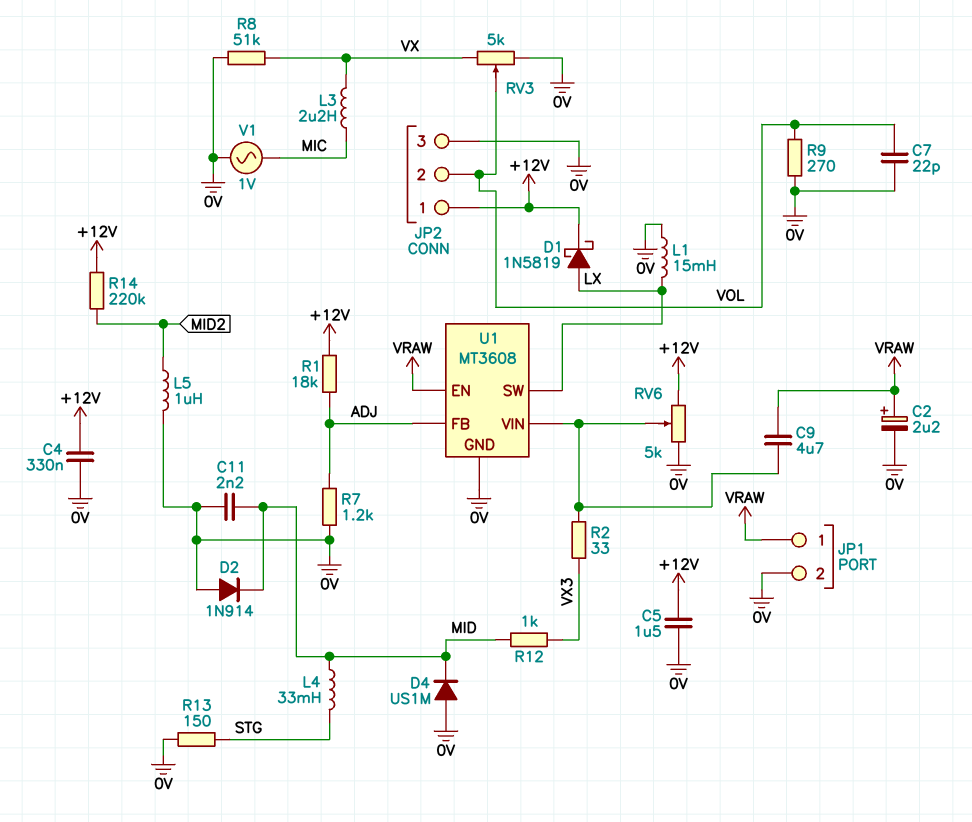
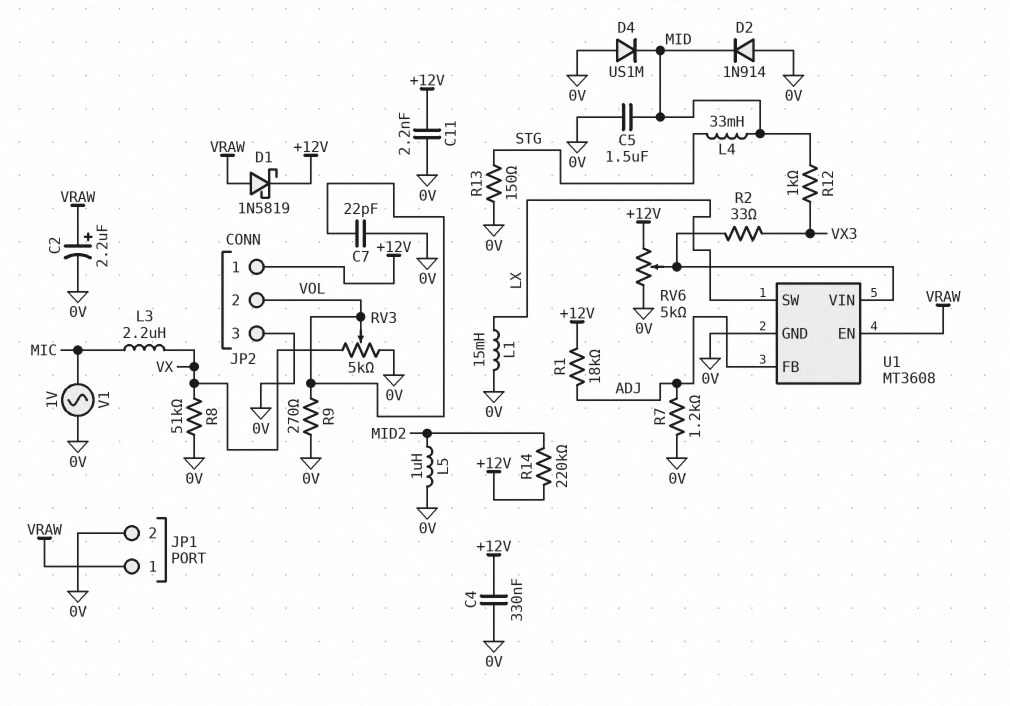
C5: 1.5uF (+12V, 0V) -> 1.5uF (0V, MID)
C9: 4.7uF (U1/VIN, VRAW) -> none
C11: 2.2nF (0V, MID) -> 2.2nF (+12V, 0V)
D1: schottky 1N5819 (A LX, K +12V) -> schottky 1N5819 (A VRAW, K +12V)

